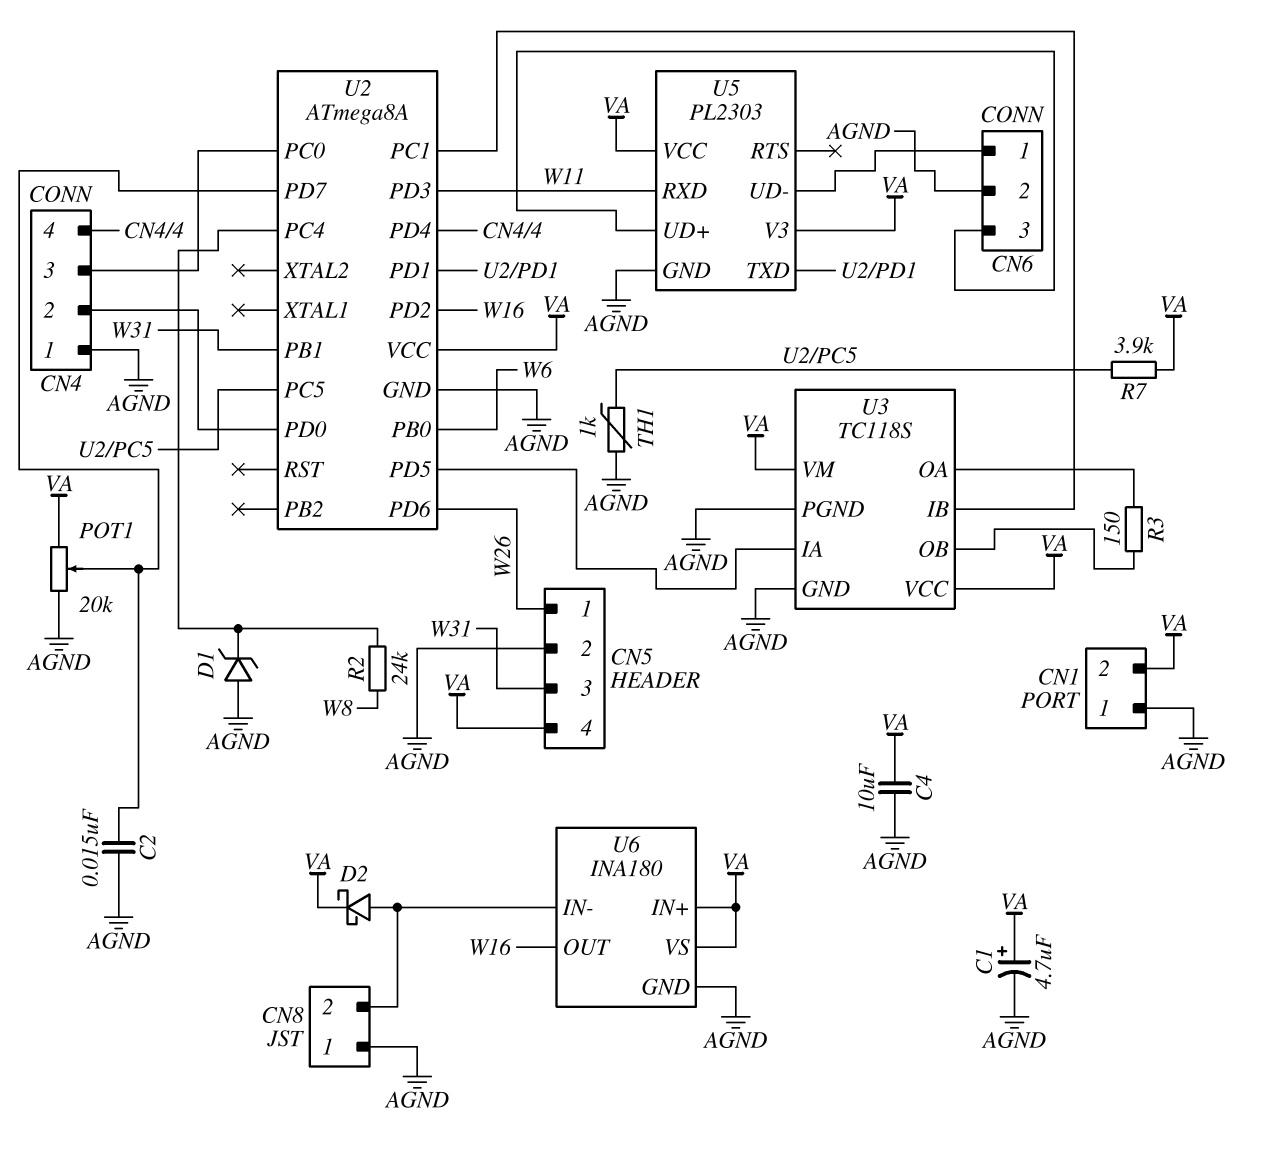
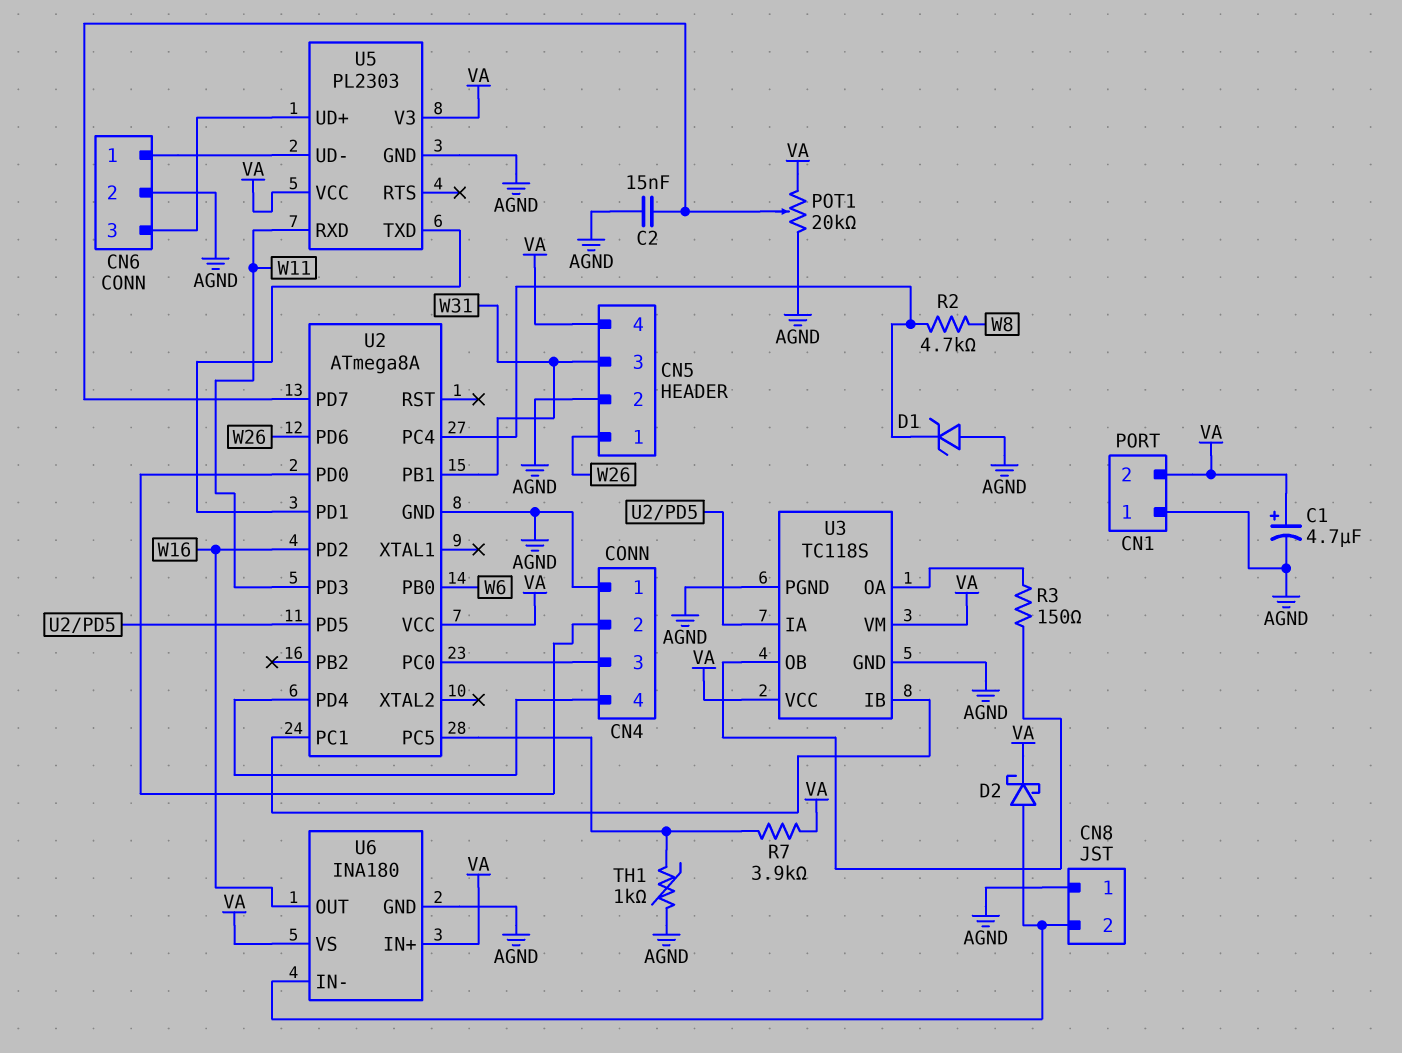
C4: 10uF (AGND, VA) -> none
R2: 24k (U2/PC4, W8) -> 4.7k (U2/PC4, W8)

